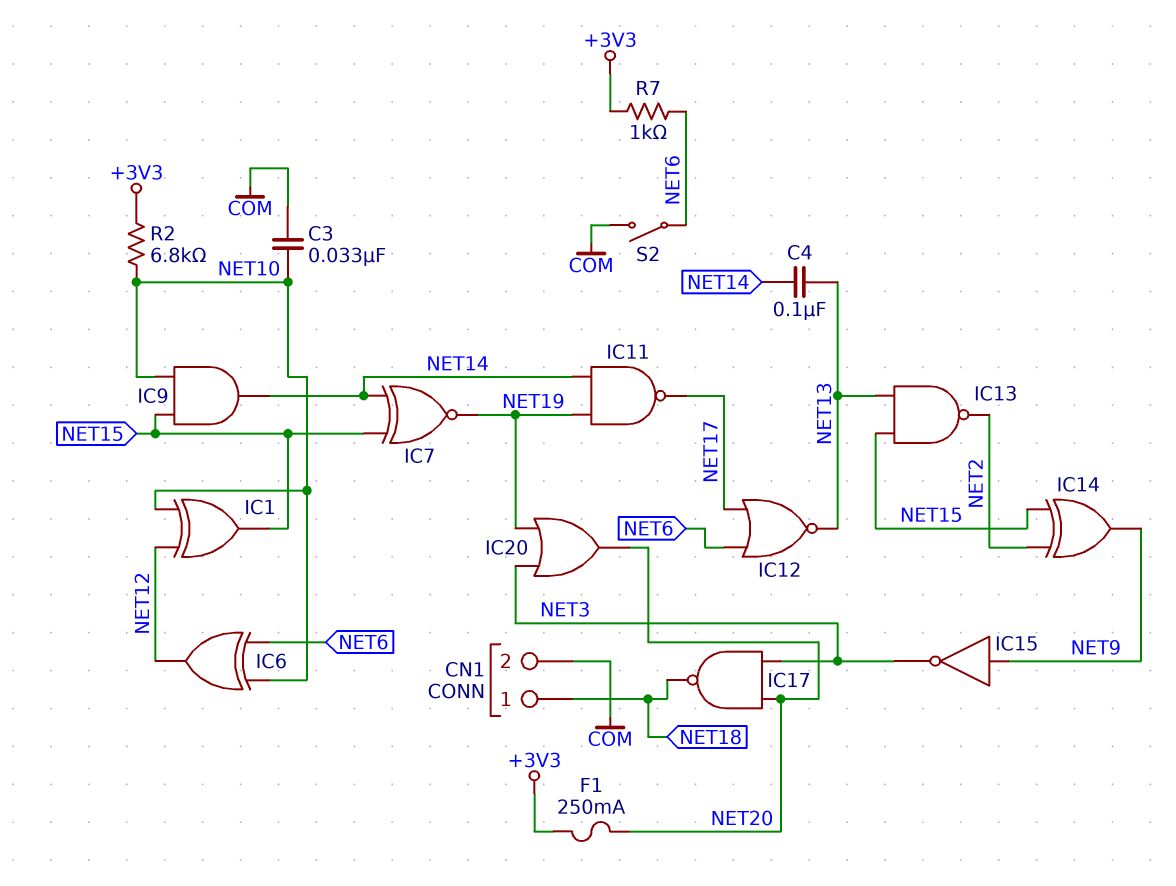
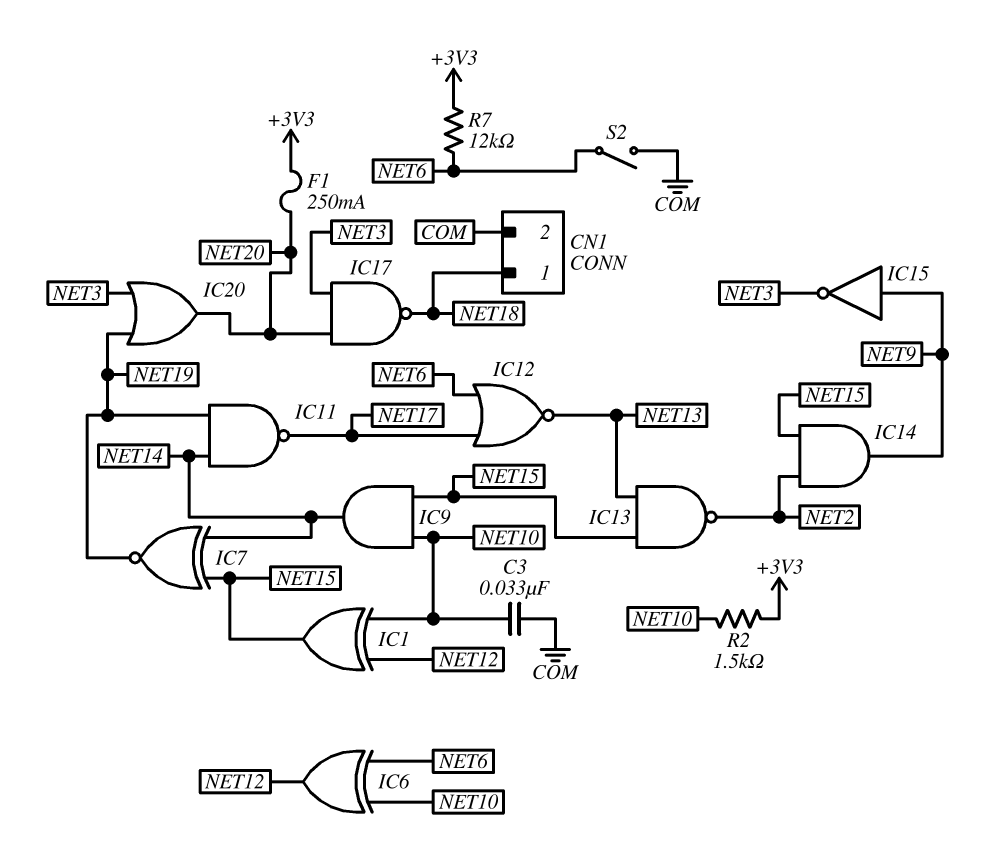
C4: 100nF (NET13, NET14) -> none
IC14: XOR (in NET2, in NET15, out NET9) -> AND (in NET2, in NET15, out NET9)
R2: 6.8k (+3V3, NET10) -> 1.5k (+3V3, NET10)
R7: 1k (+3V3, NET6) -> 12k (+3V3, NET6)

